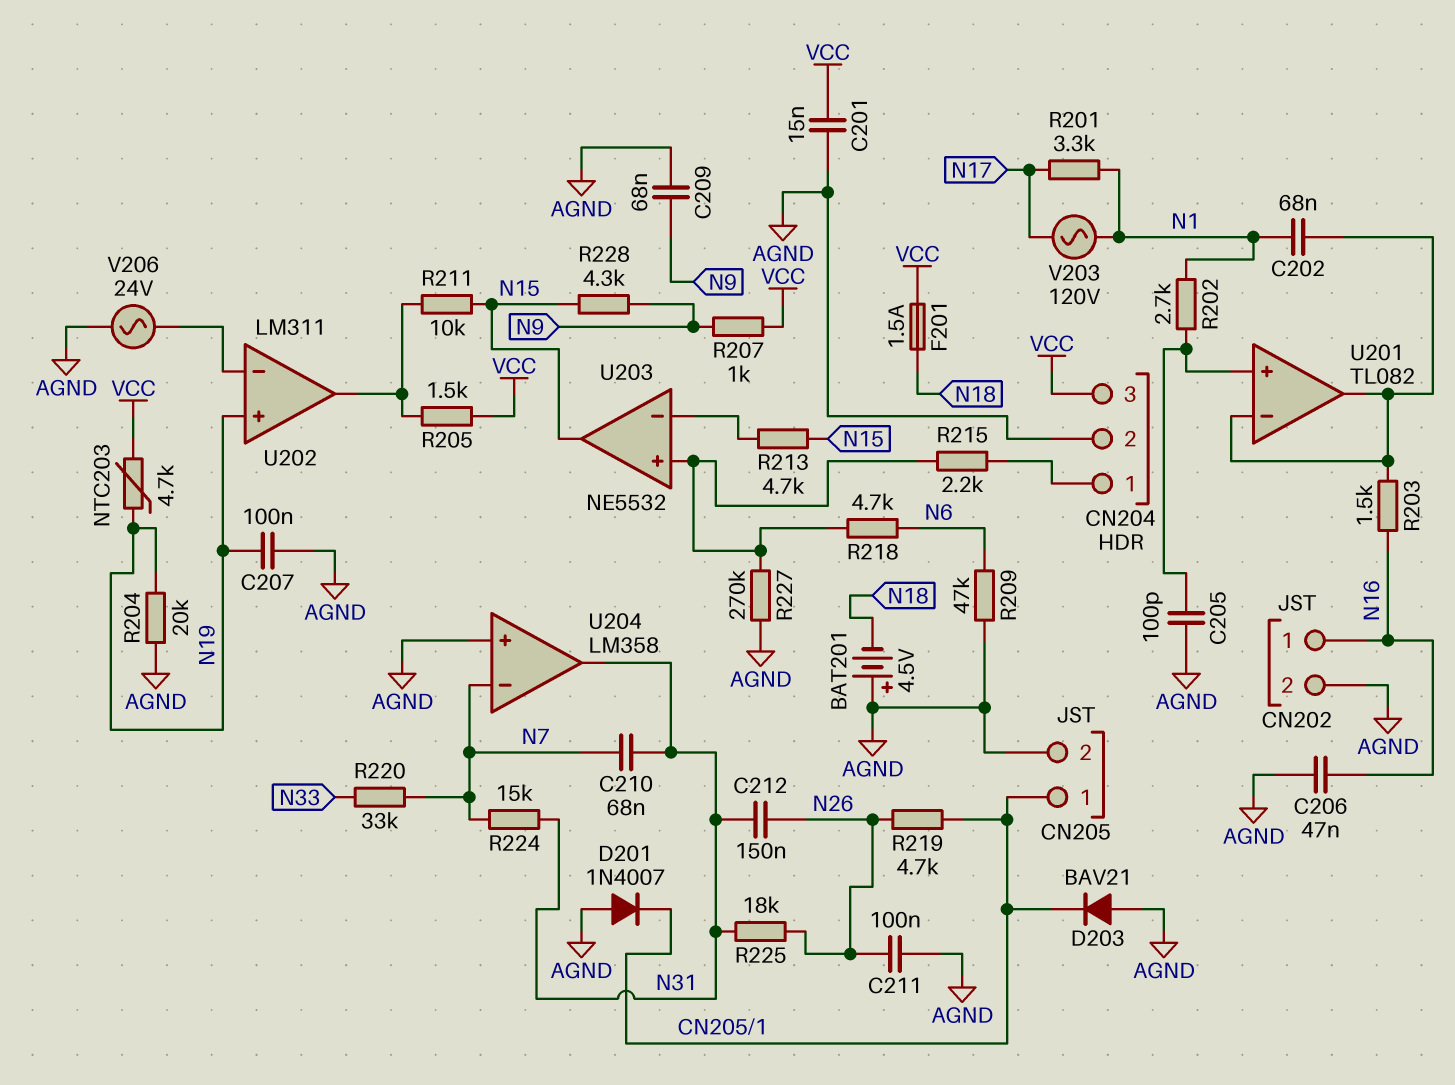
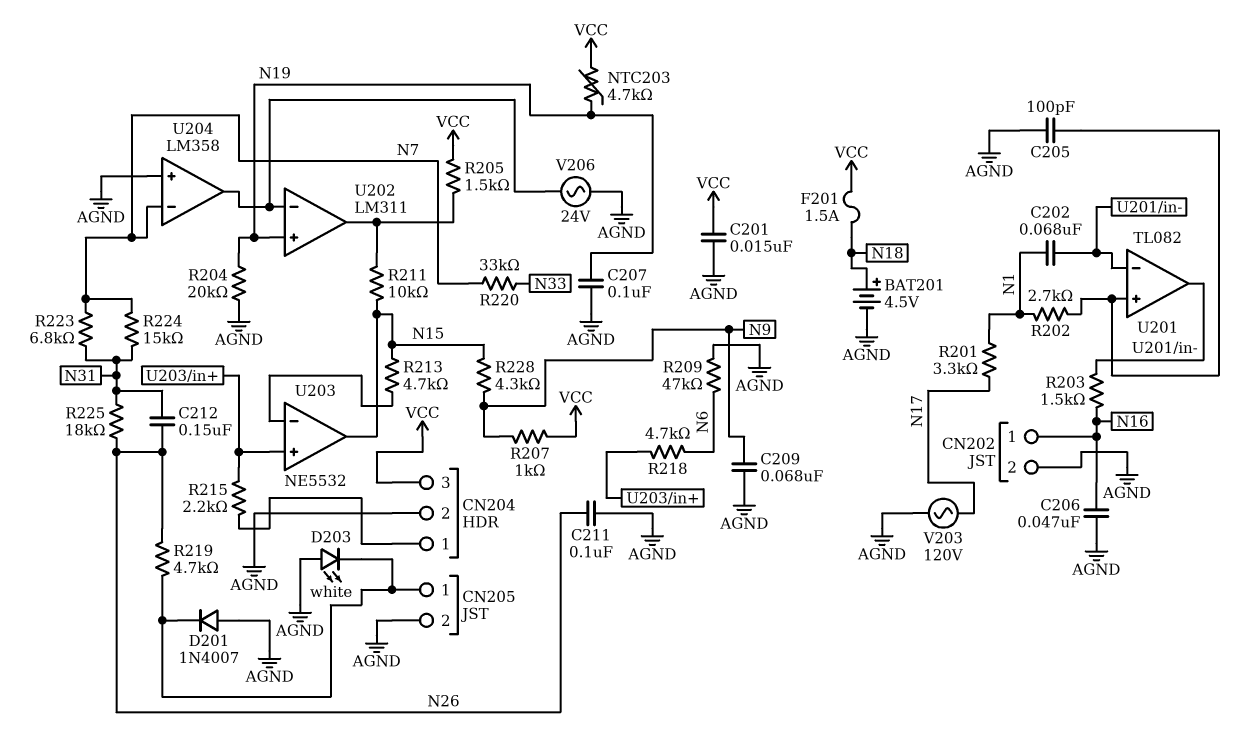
BAT201: 4.5V (plus AGND, minus N18) -> 4.5V (plus N18, minus AGND)
C210: 68nF (N7, N31) -> none
D203: diode BAV21 (A AGND, K CN205/1) -> LED white (A AGND, K CN205/1)
R223: none -> 6.8k (N7, N31)
R227: 270k (AGND, U203/in+) -> none
U204 pin out: N31 -> U202/in-
V203: AC 120V (N1, N17) -> AC 120V (AGND, N17)

